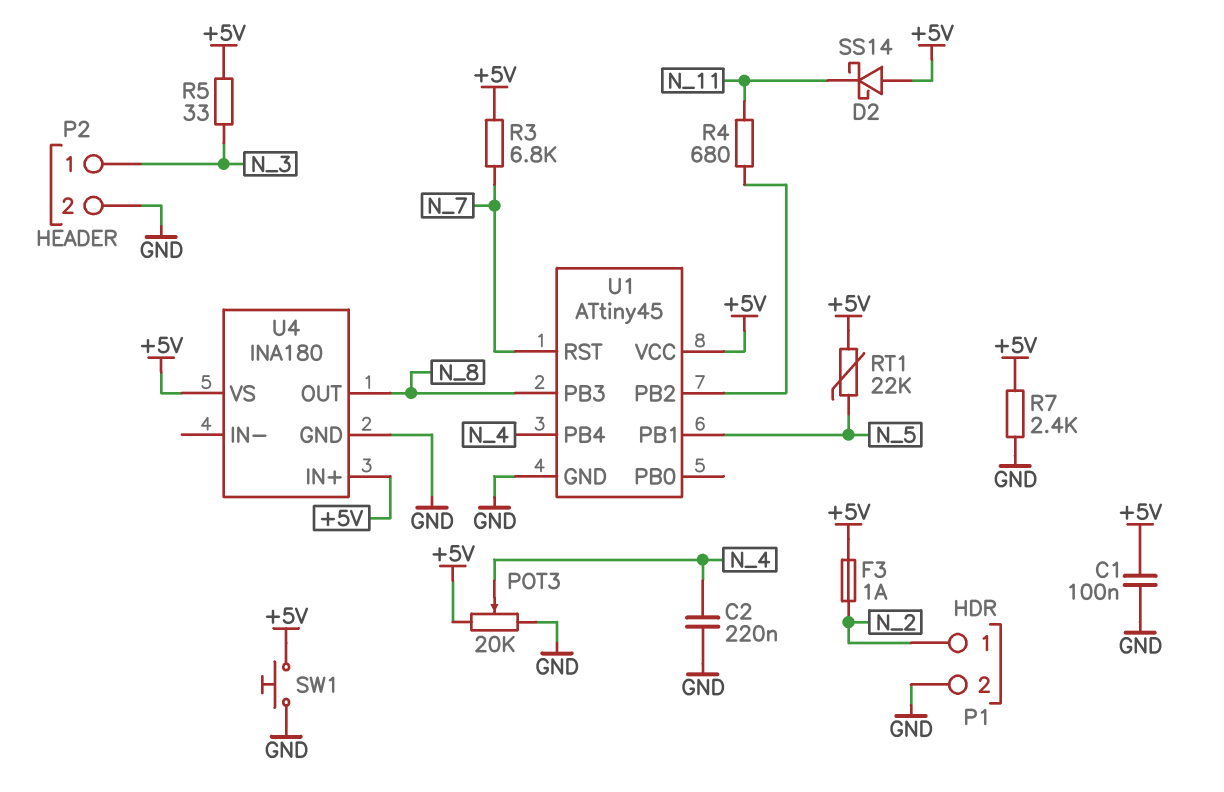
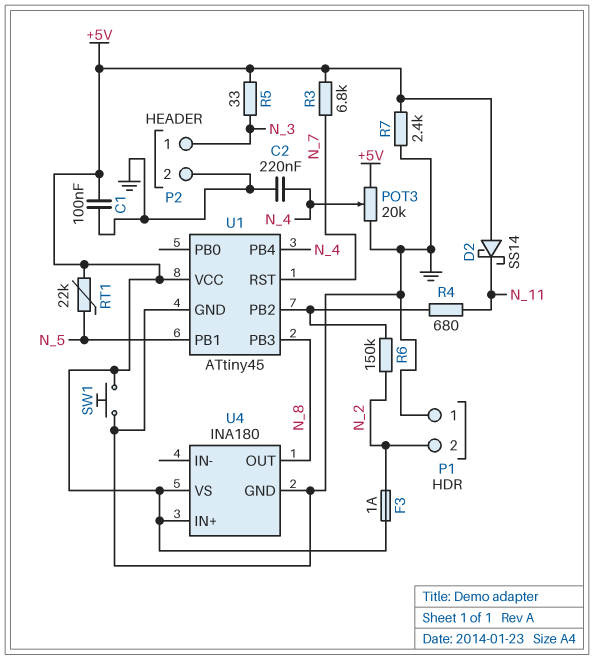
P1 pin 1: N_2 -> GND
P1 pin 2: GND -> N_2
R6: none -> 150k (N_2, U1/PB2)

